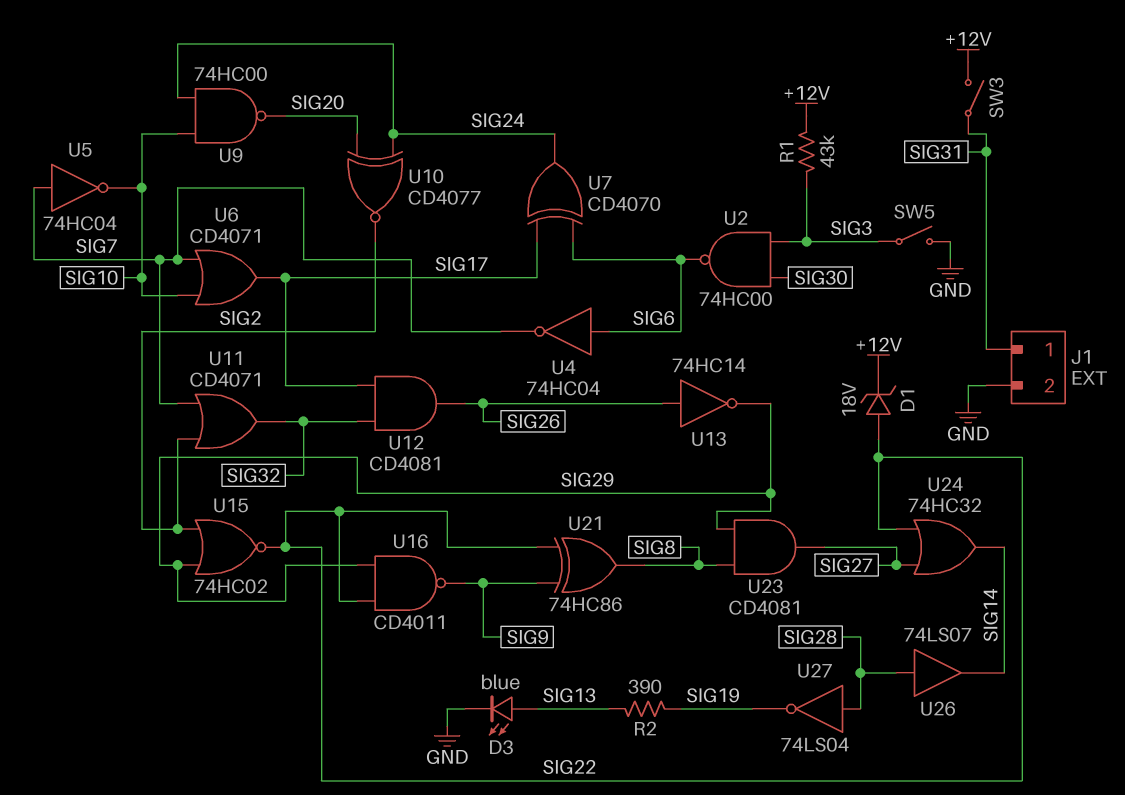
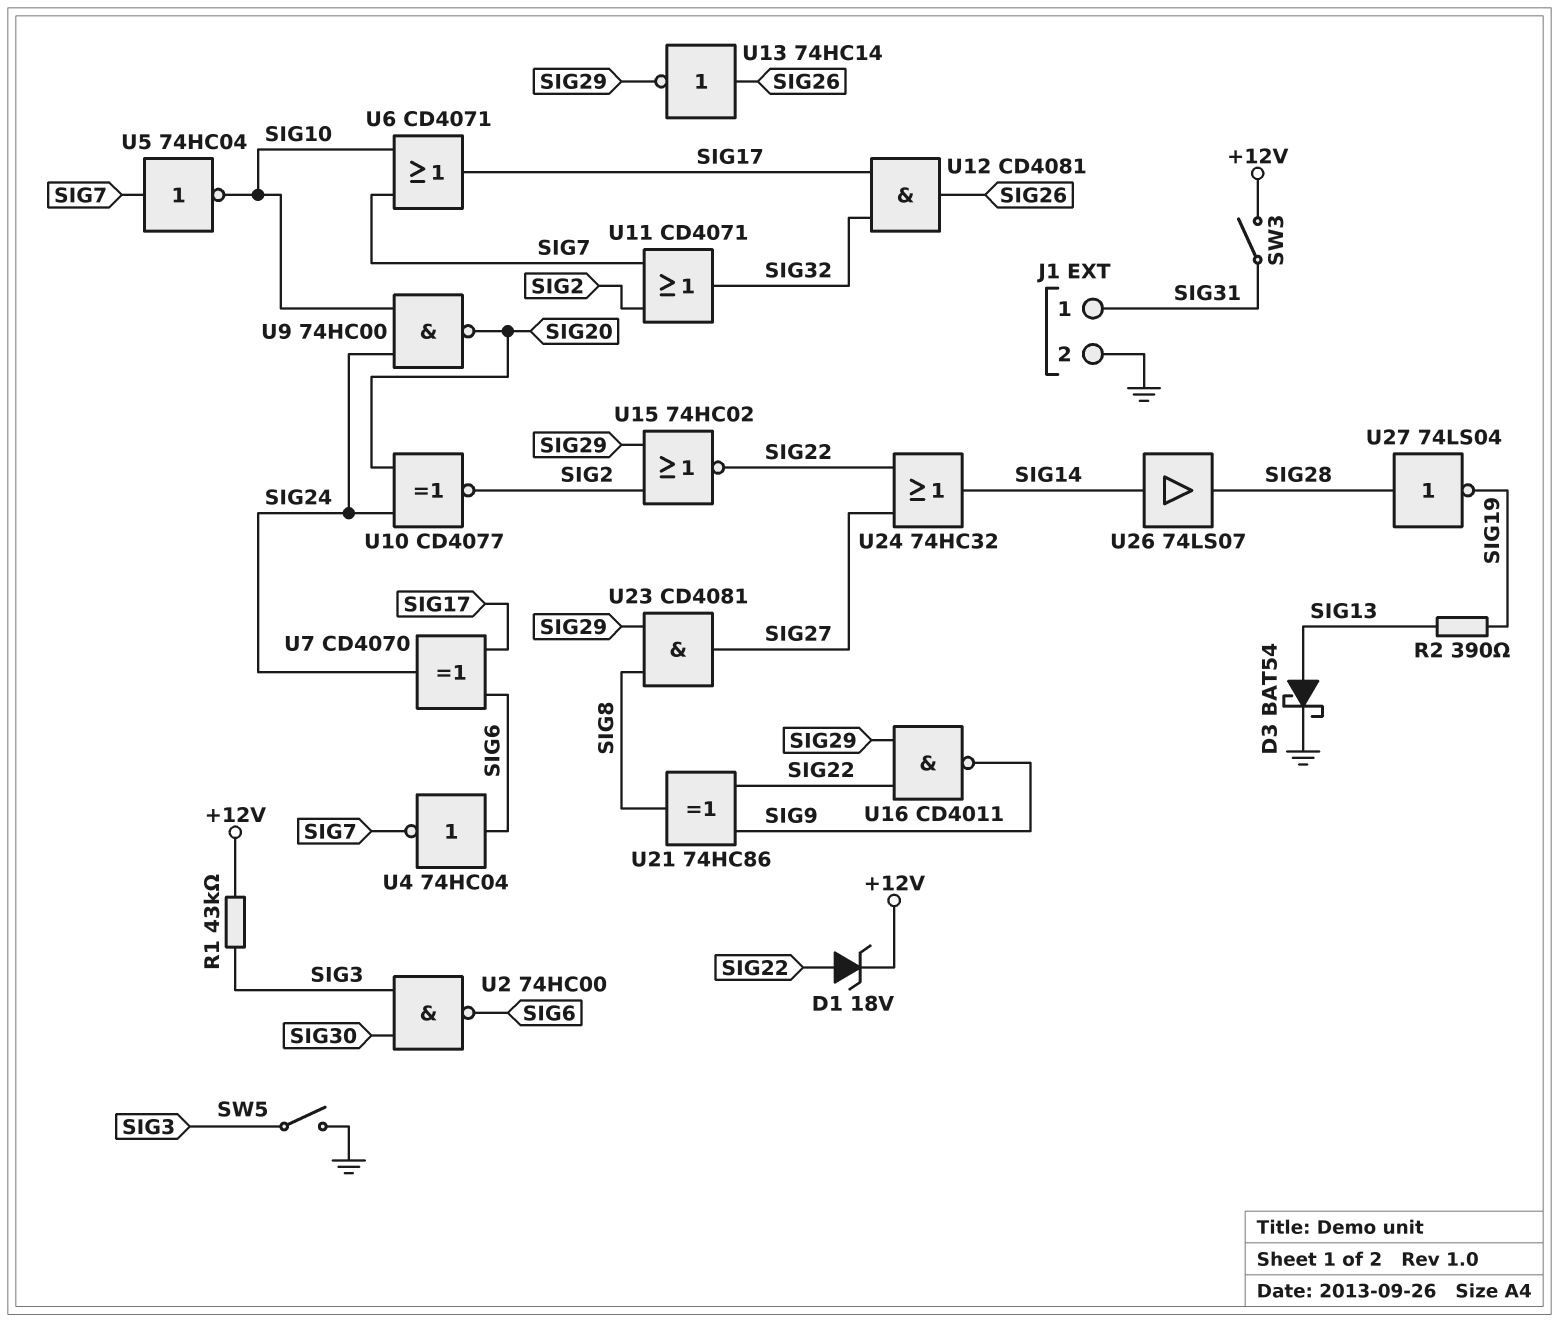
D3: LED blue (A SIG13, K GND) -> schottky BAT54 (A SIG13, K GND)
U26: buffer 74LS07 (in SIG28, out SIG14) -> buffer 74LS07 (in SIG14, out SIG28)

